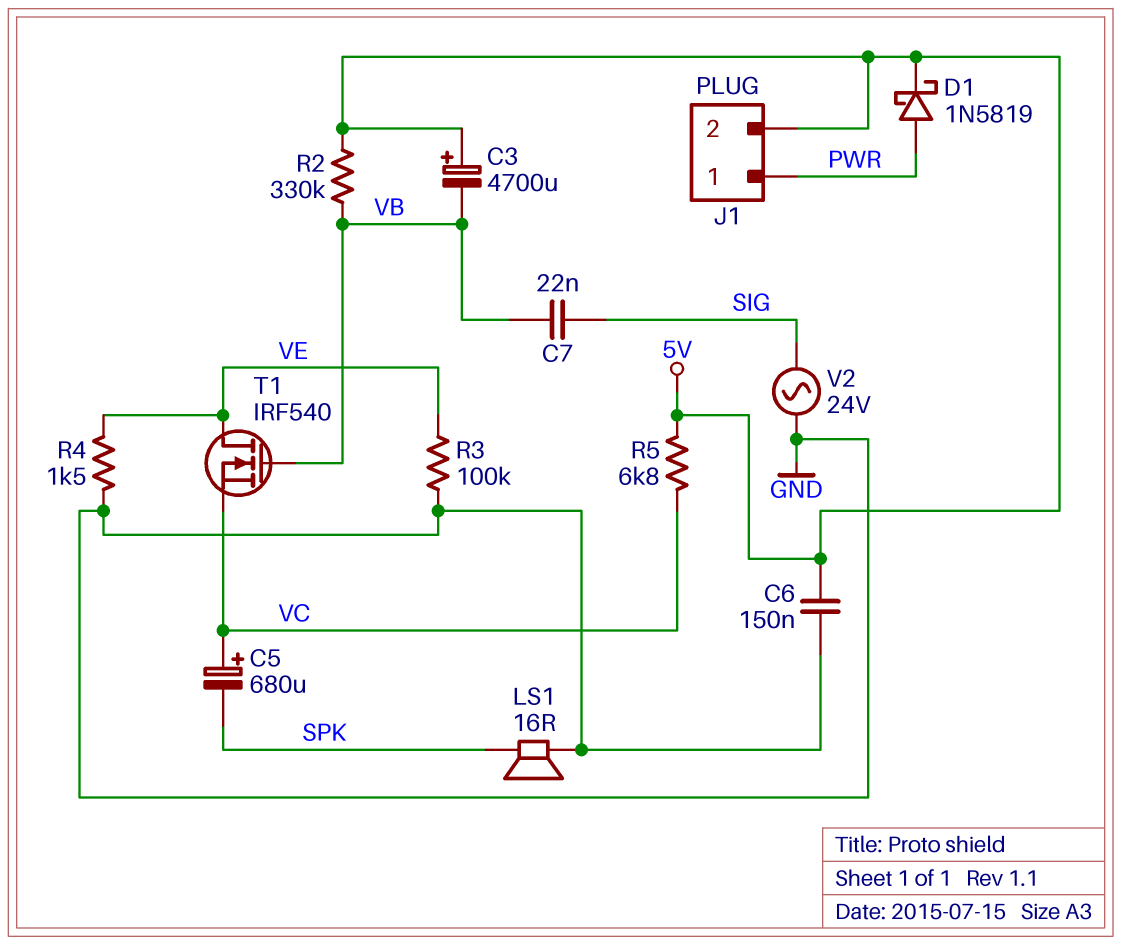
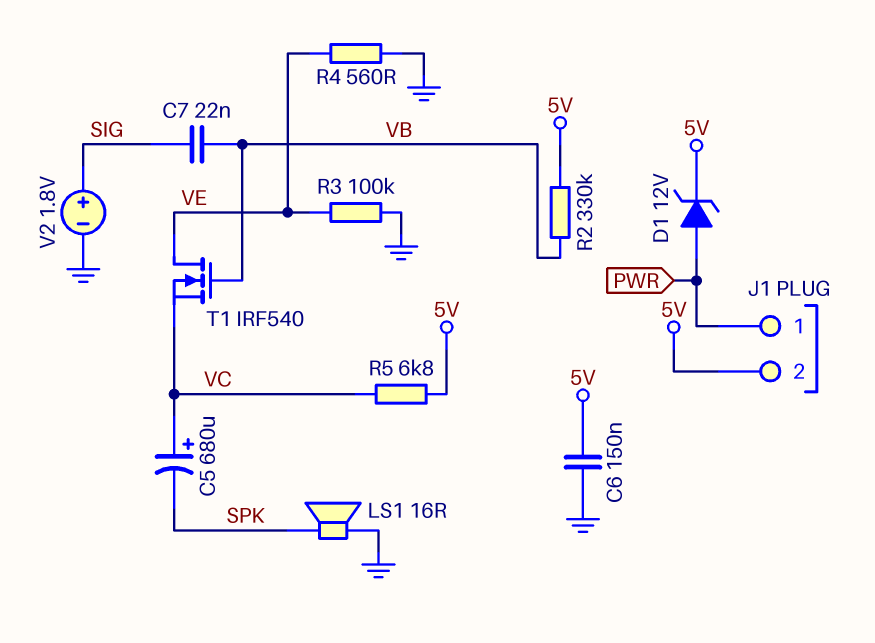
C3: 4700uF (plus 5V, minus VB) -> none
D1: schottky 1N5819 (A PWR, K 5V) -> zener 12V (A PWR, K 5V)
R4: 1.5k (GND, VE) -> 560 (GND, VE)
V2: AC 24V (GND, SIG) -> 1.8V (plus SIG, minus GND)

